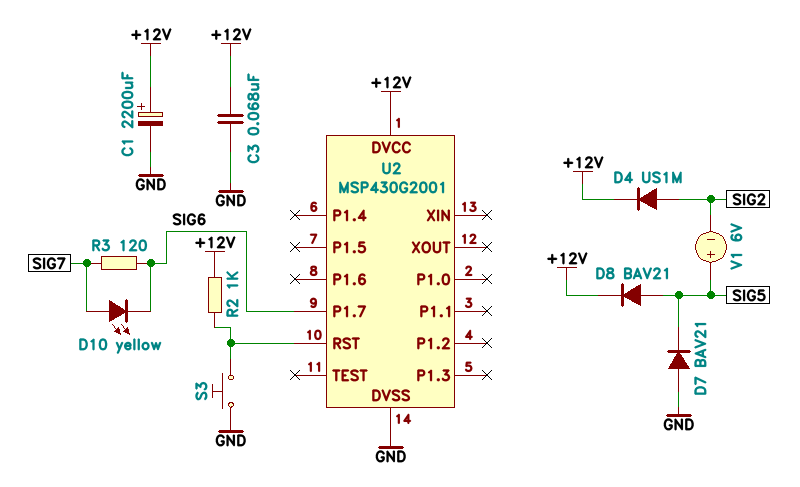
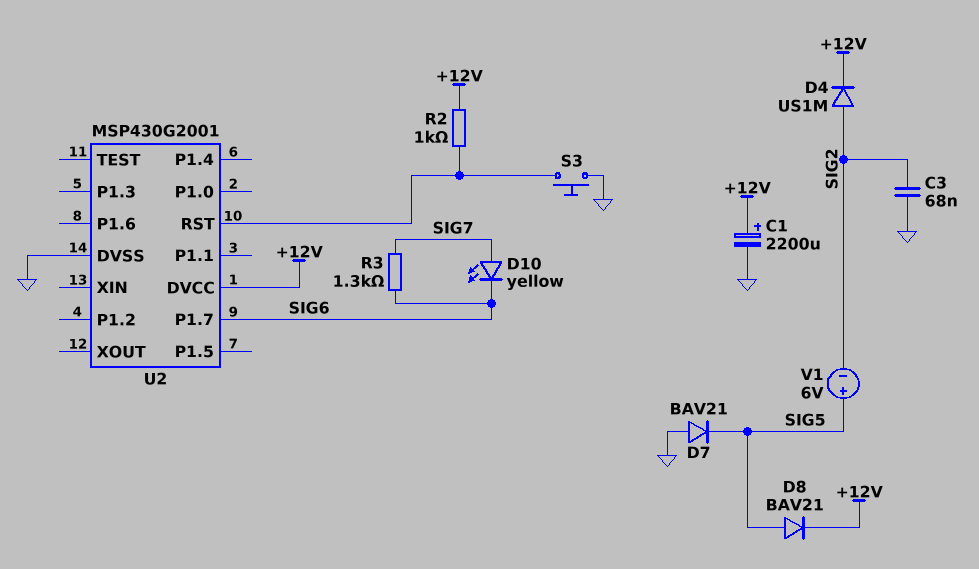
C3: 68nF (+12V, GND) -> 68nF (GND, SIG2)
R3: 120 (SIG6, SIG7) -> 1.3k (SIG6, SIG7)

